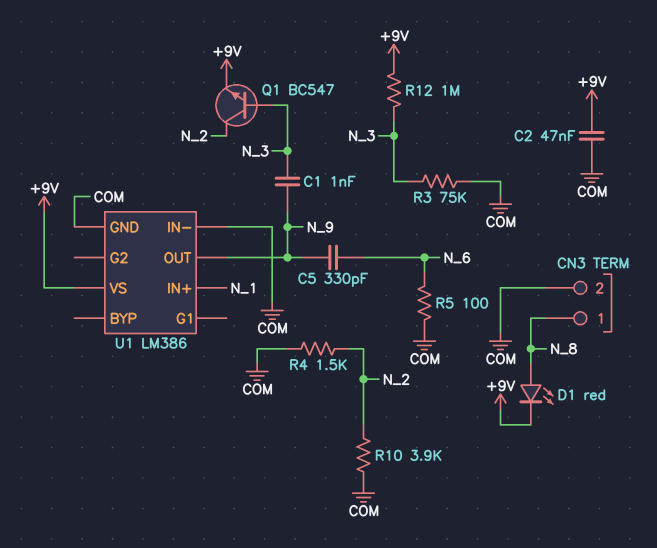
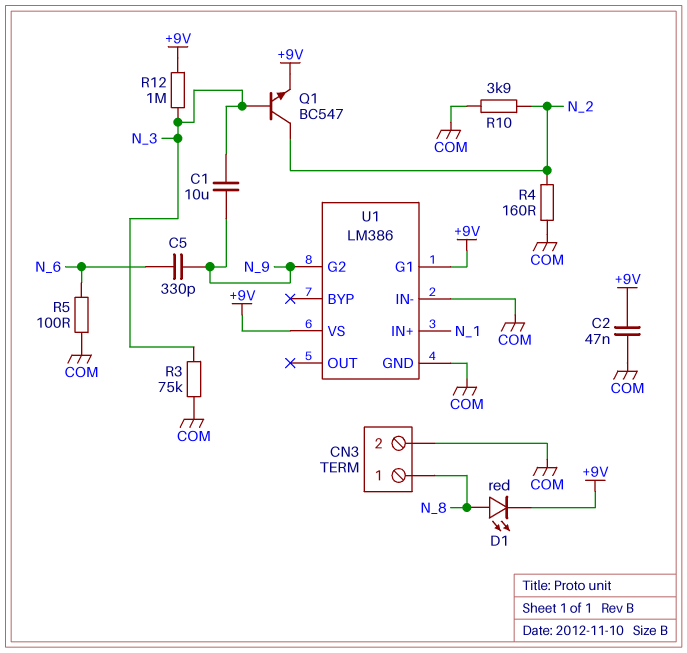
C1: 1nF (N_3, N_9) -> 10uF (N_3, N_9)
R4: 1.5k (COM, N_2) -> 160 (COM, N_2)
U1 pin G1: none -> +9V
U1 pin G2: none -> N_9
U1 pin OUT: N_9 -> none

